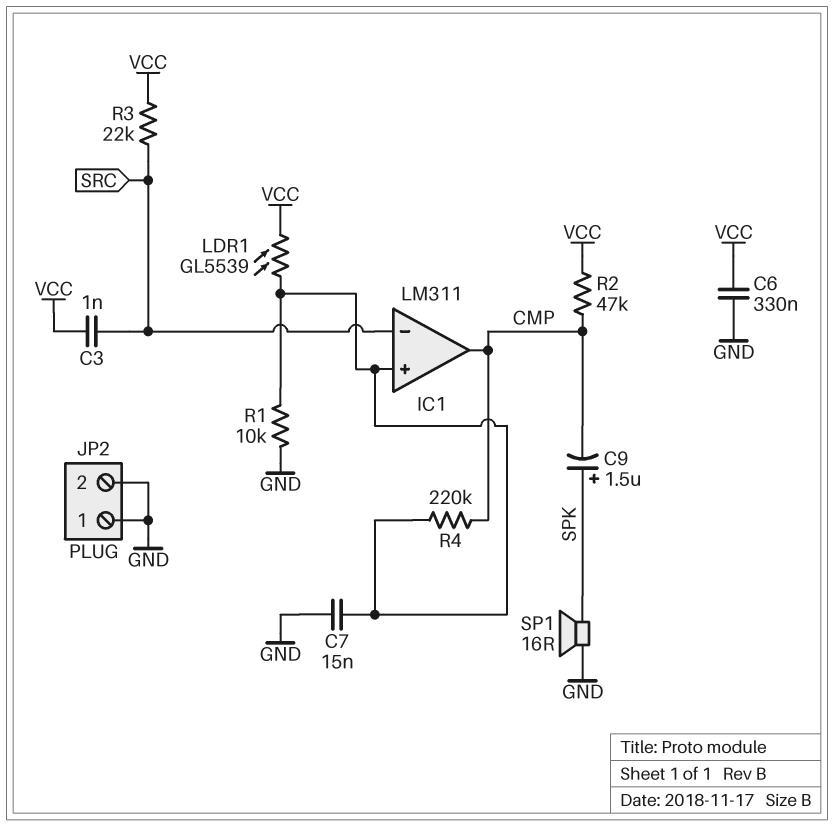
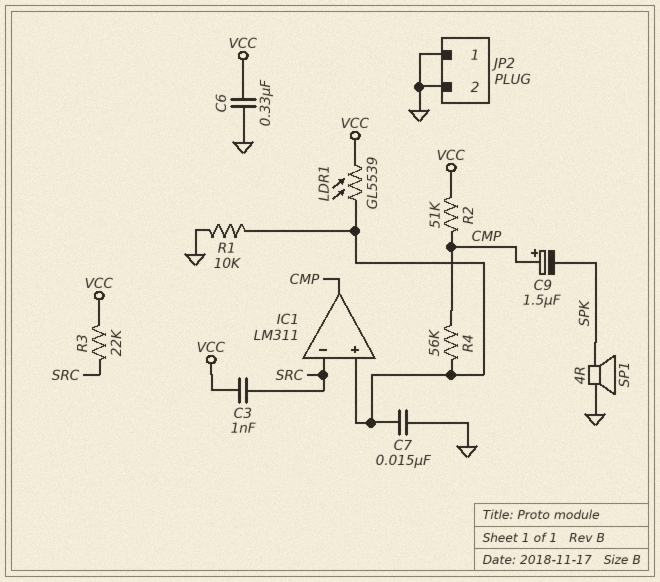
C9: 1.5uF (plus SPK, minus CMP) -> 1.5uF (plus CMP, minus SPK)
R2: 47k (CMP, VCC) -> 51k (CMP, VCC)
R4: 220k (CMP, IC1/in+) -> 56k (CMP, IC1/in+)
SP1: speaker 16R (GND, SPK) -> speaker 4R (GND, SPK)

